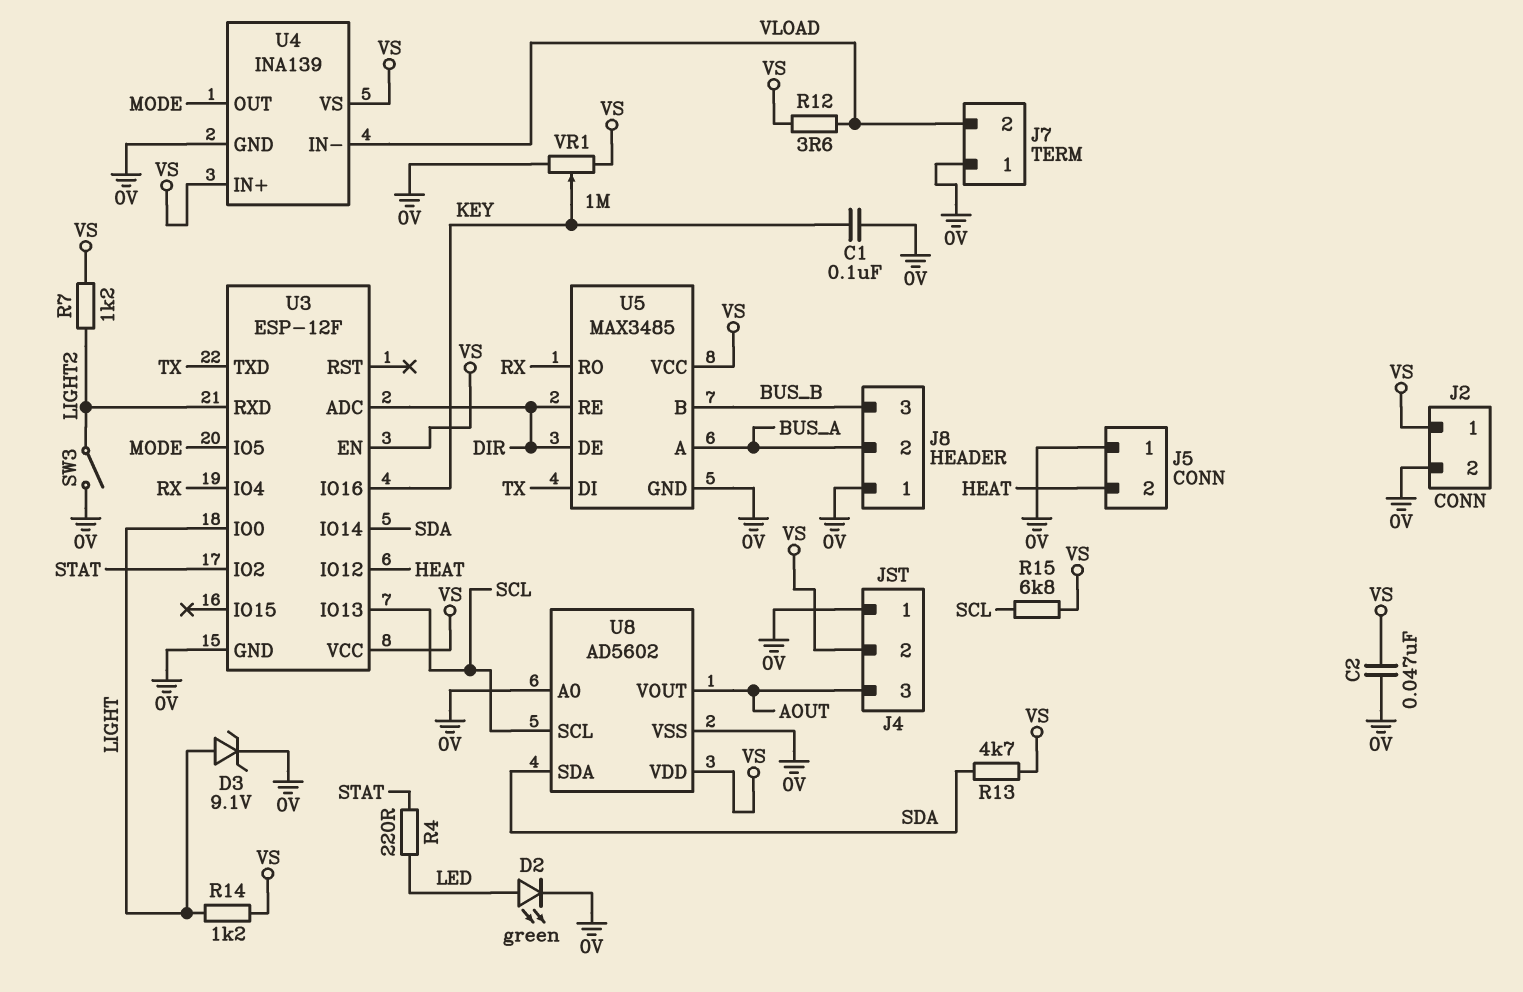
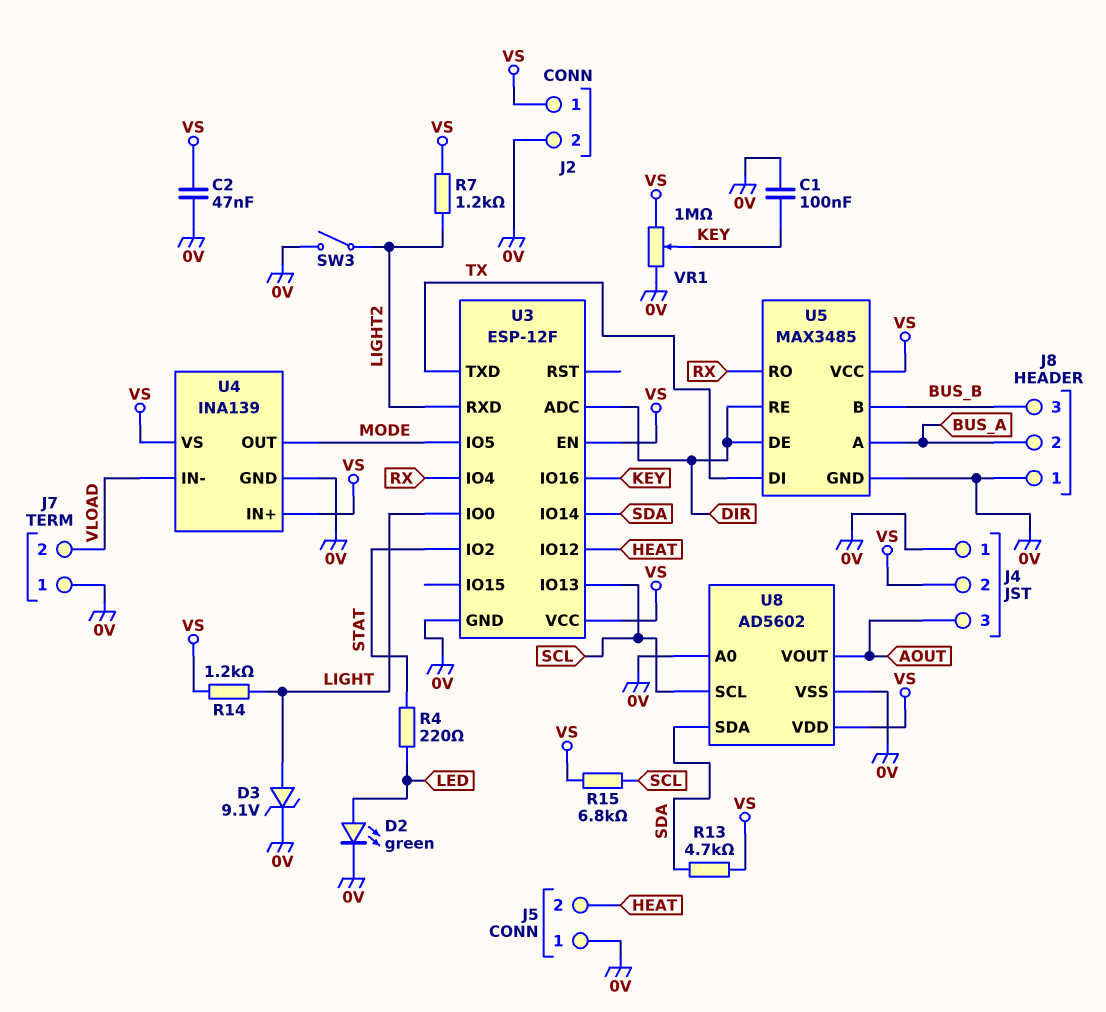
R12: 3.6 (VLOAD, VS) -> none

